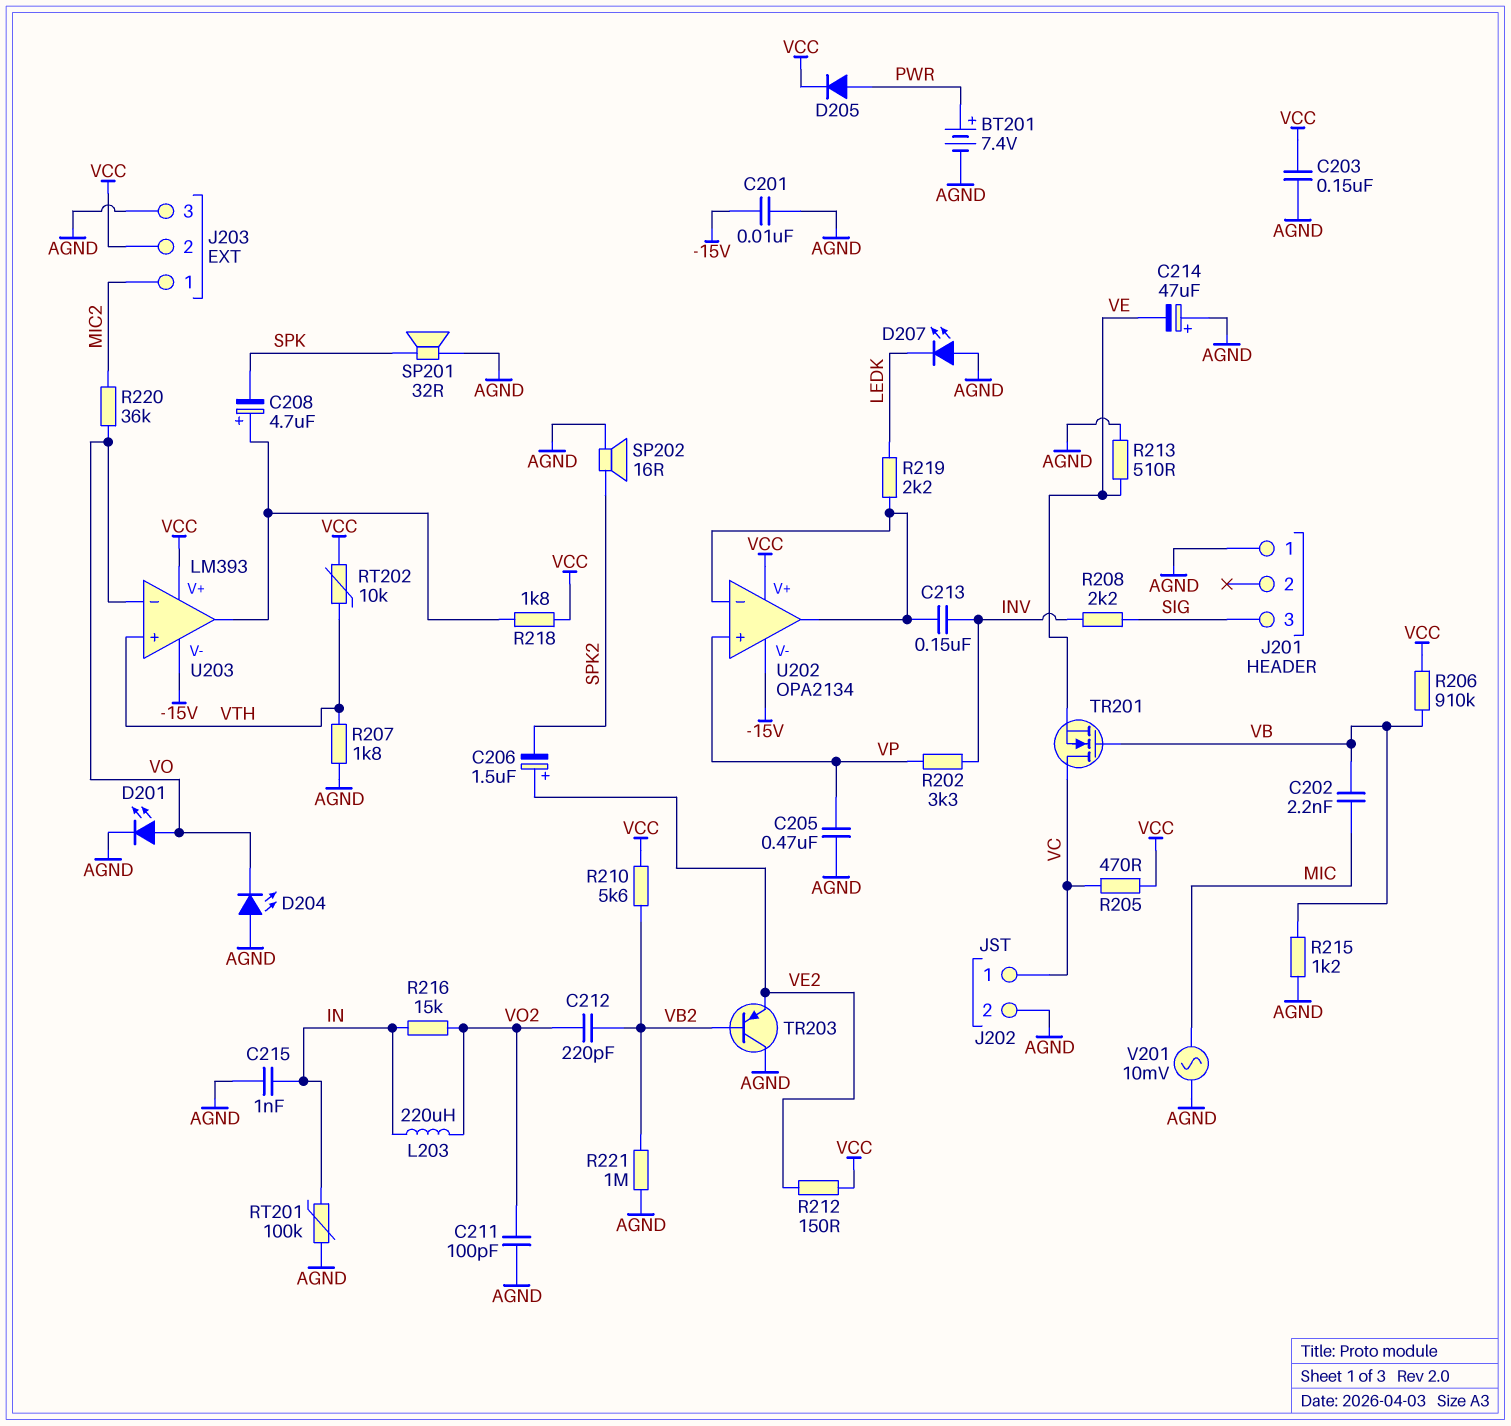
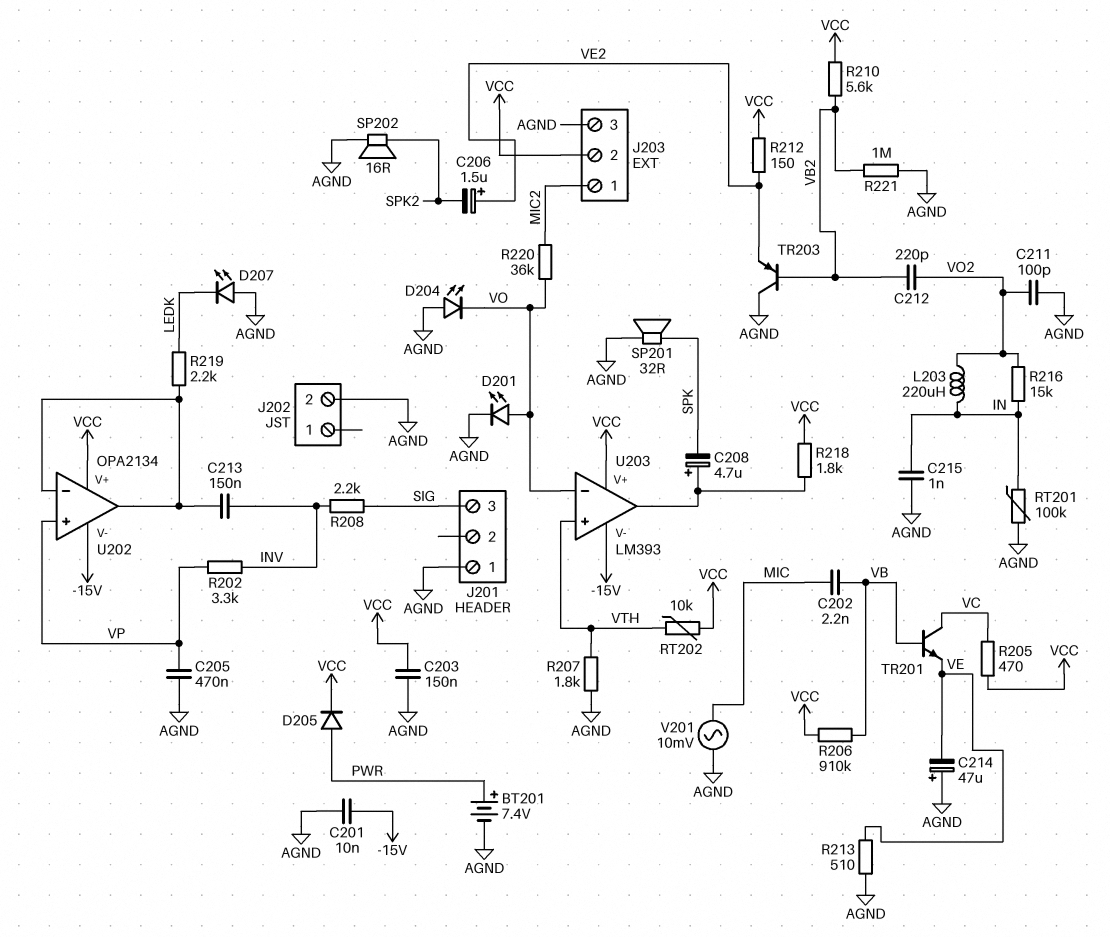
J202 pin 1: VC -> none
R215: 1.2k (AGND, VB) -> none
TR201: NMOS (G VB, D VC, S VE) -> NPN (B VB, C VC, E VE)

